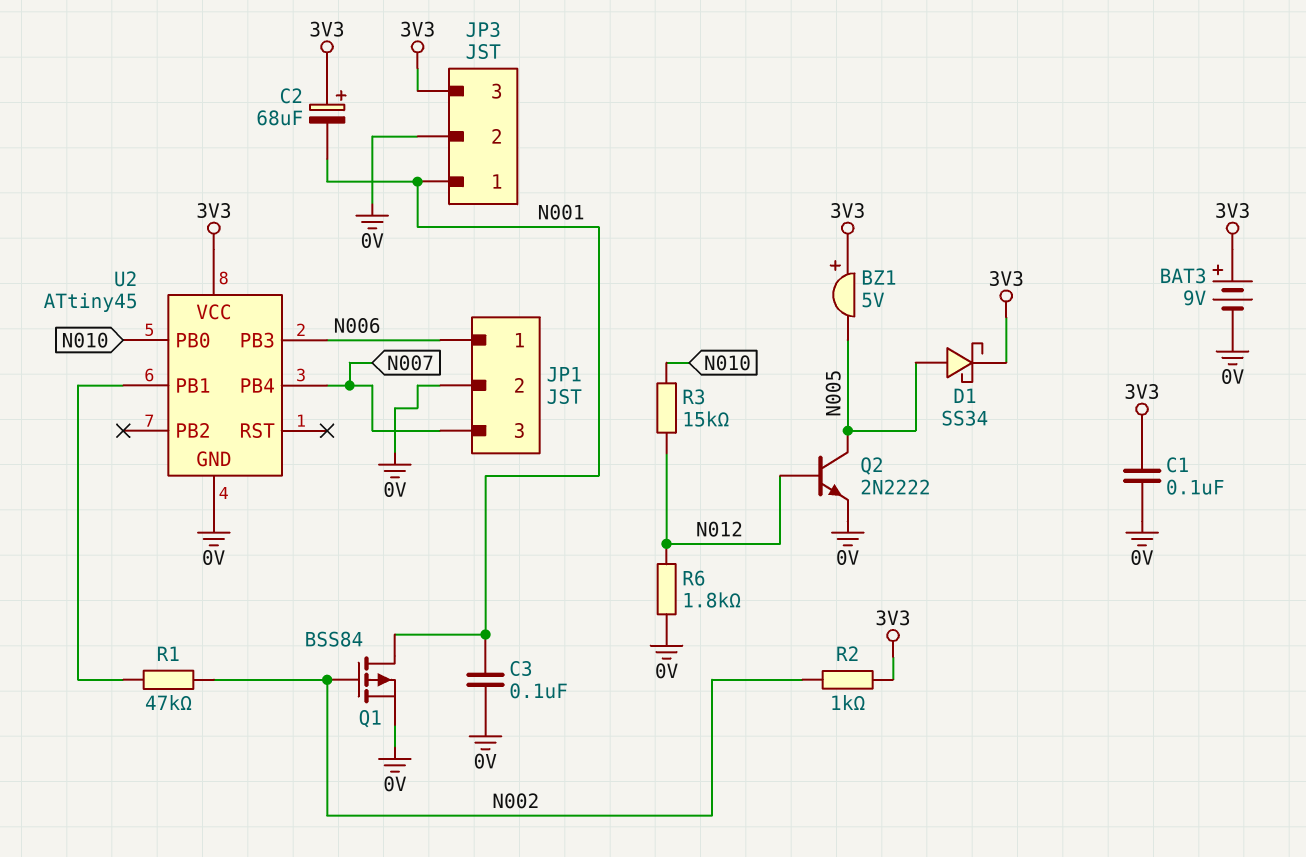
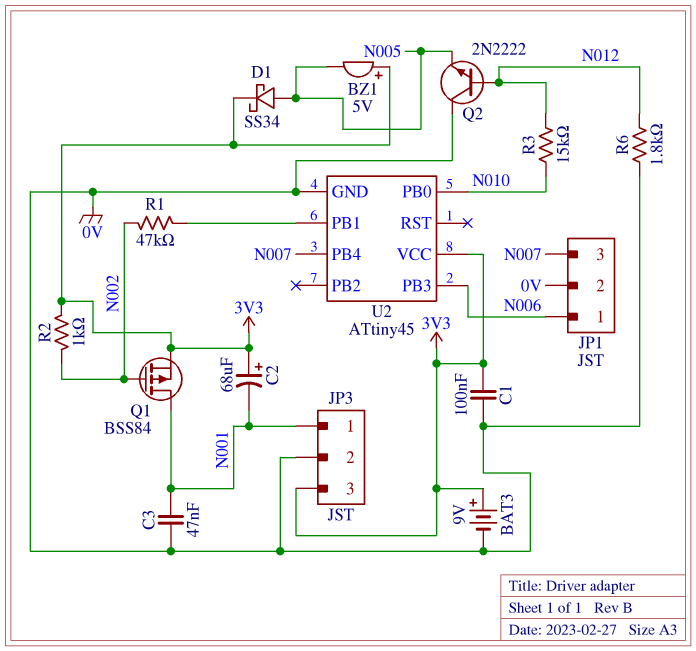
C3: 100nF (0V, N001) -> 47nF (0V, N001)
Q1: PMOS BSS84 (G N002, D N001, S 0V) -> PMOS BSS84 (G N002, D N001, S 3V3)
Q2: NPN 2N2222 (B N012, C N005, E 0V) -> NPN 2N2222 (B N012, C 0V, E N005)

